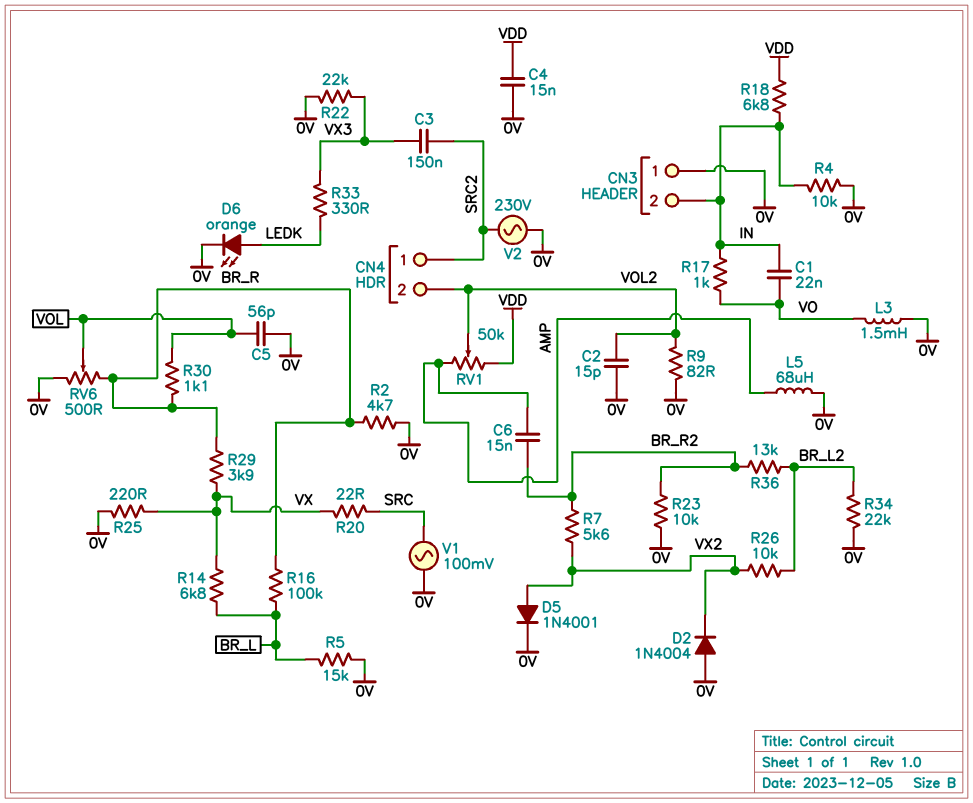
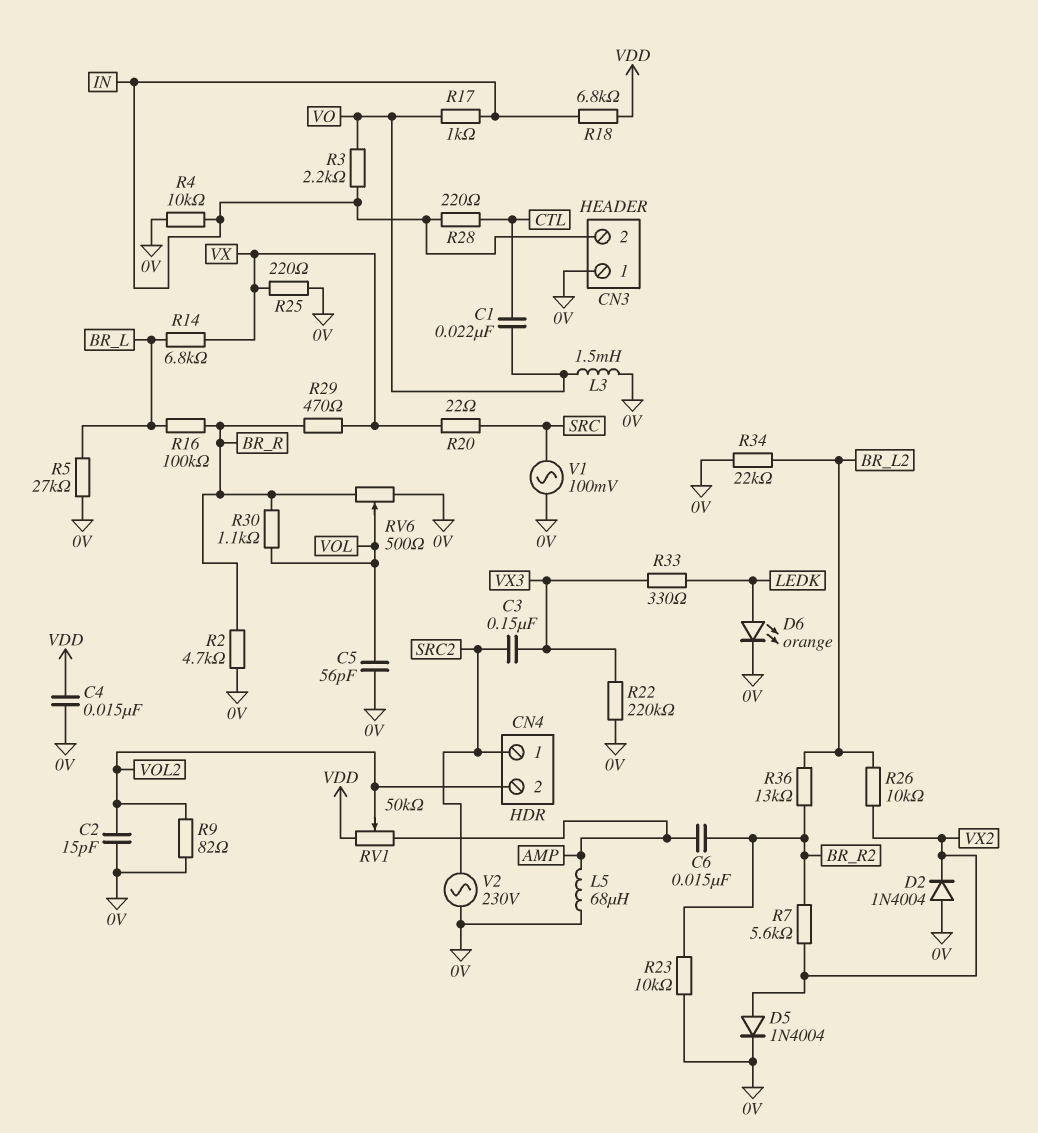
C1: 22nF (IN, VO) -> 22nF (CTL, VO)
D5: diode 1N4001 (A VX2, K 0V) -> diode 1N4004 (A VX2, K 0V)
R3: none -> 2.2k (IN, VO)
R5: 15k (0V, BR_L) -> 27k (0V, BR_L)
R22: 22k (0V, VX3) -> 220k (0V, VX3)
R28: none -> 220 (CTL, IN)
R29: 3.9k (BR_R, VX) -> 470 (BR_R, VX)

